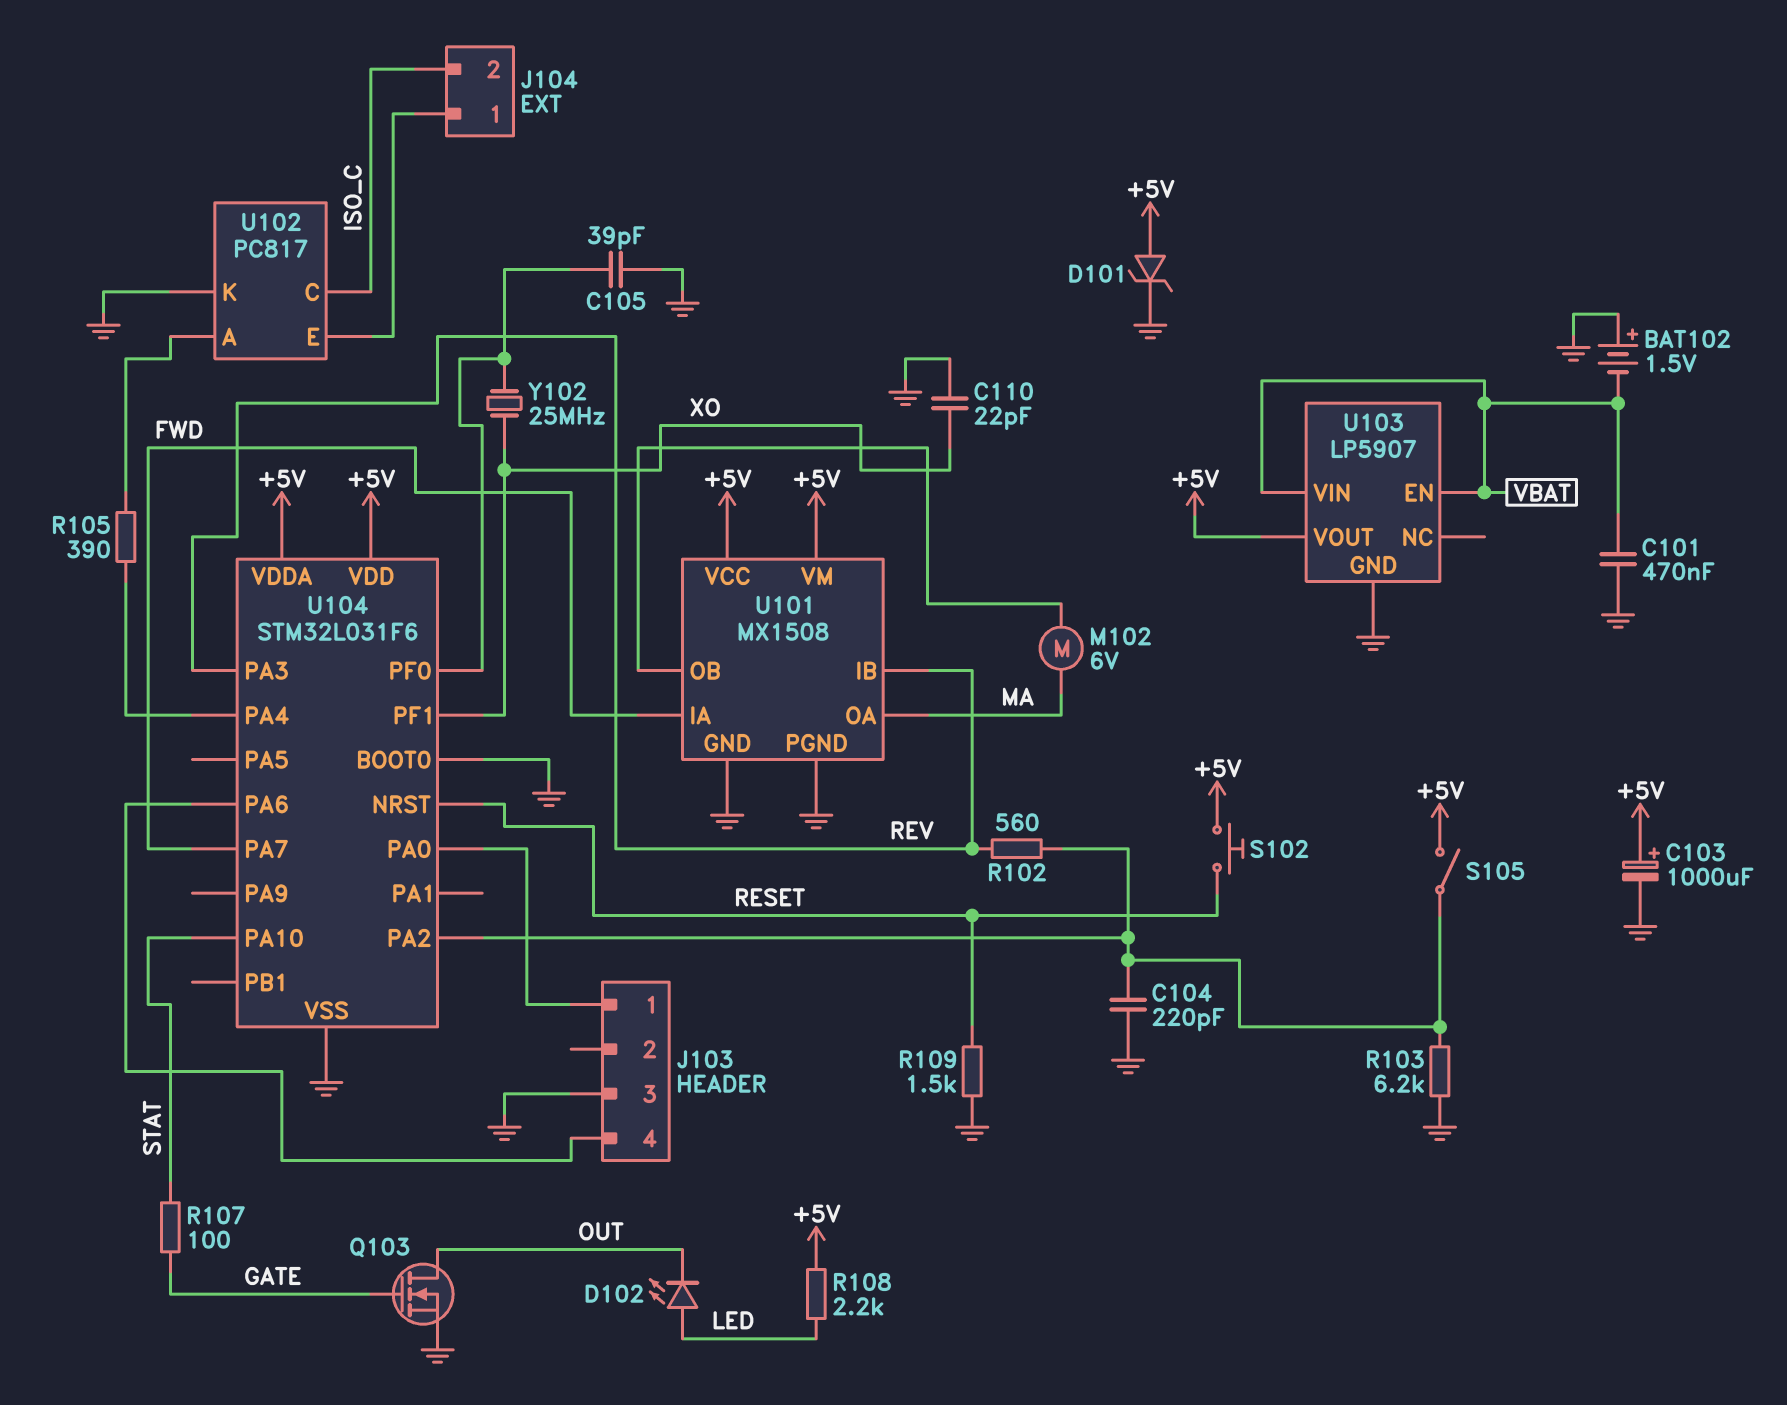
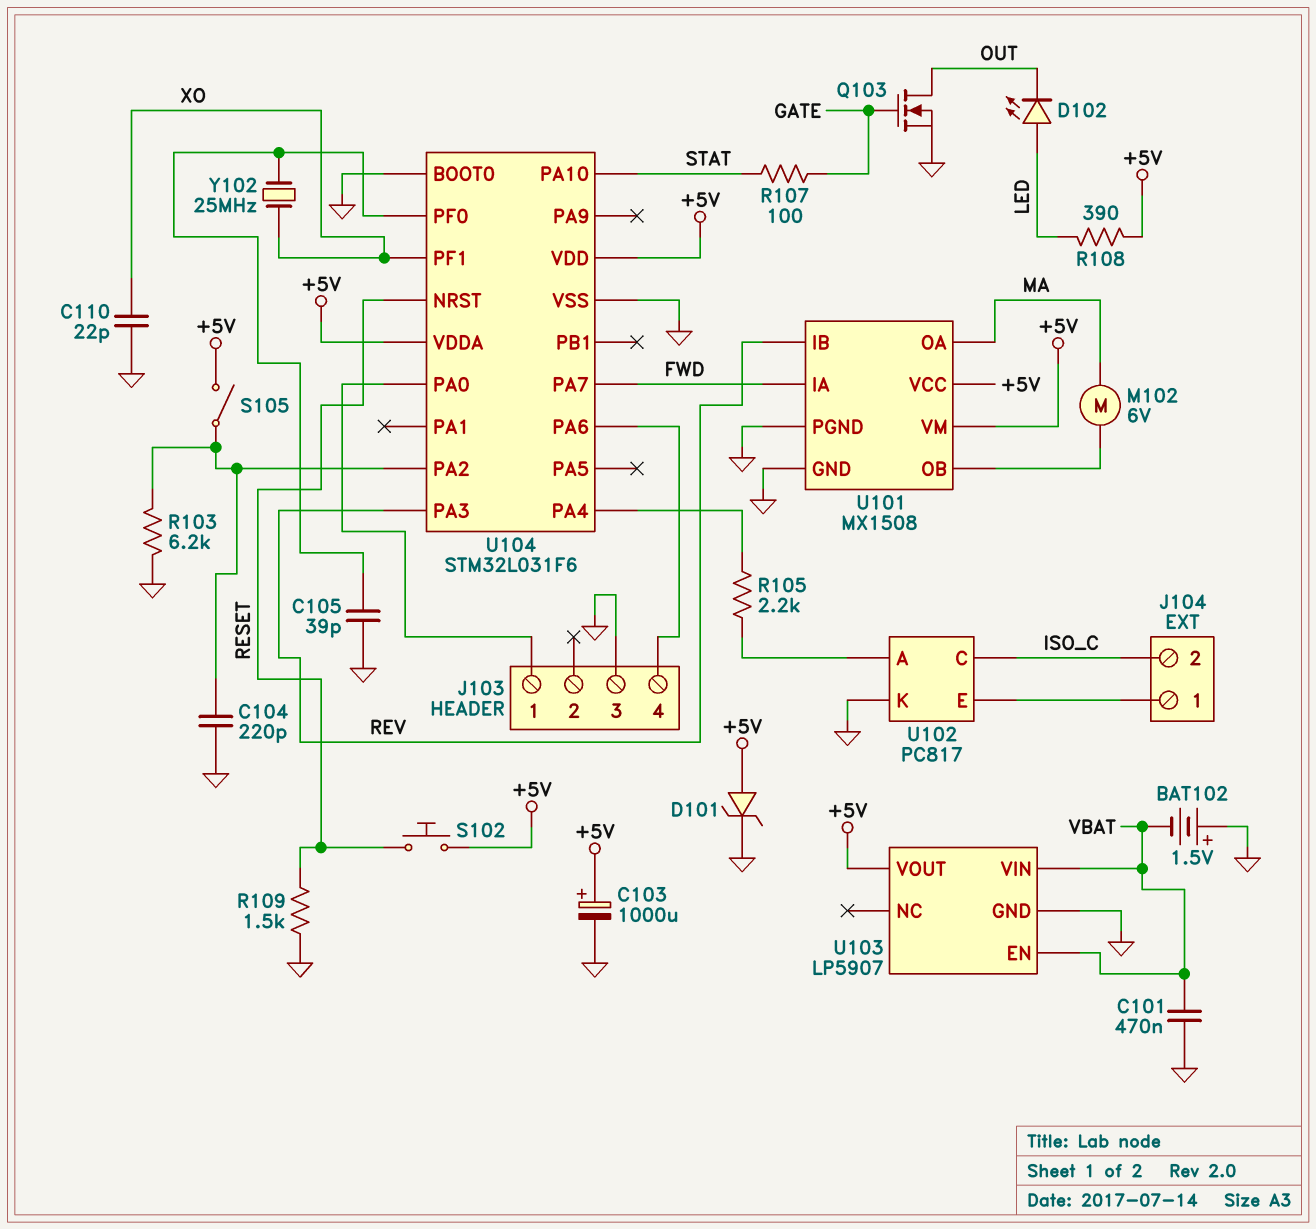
R102: 560 (REV, U104/PA2) -> none
R105: 390 (U102/A, U104/PA4) -> 2.2k (U102/A, U104/PA4)
R108: 2.2k (+5V, LED) -> 390 (+5V, LED)

